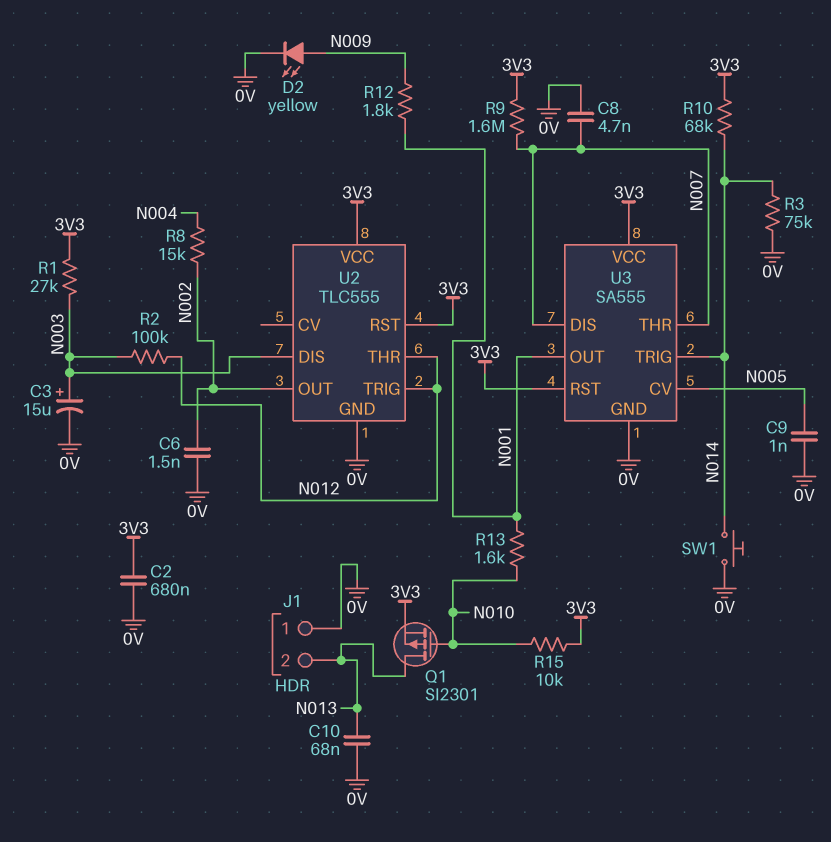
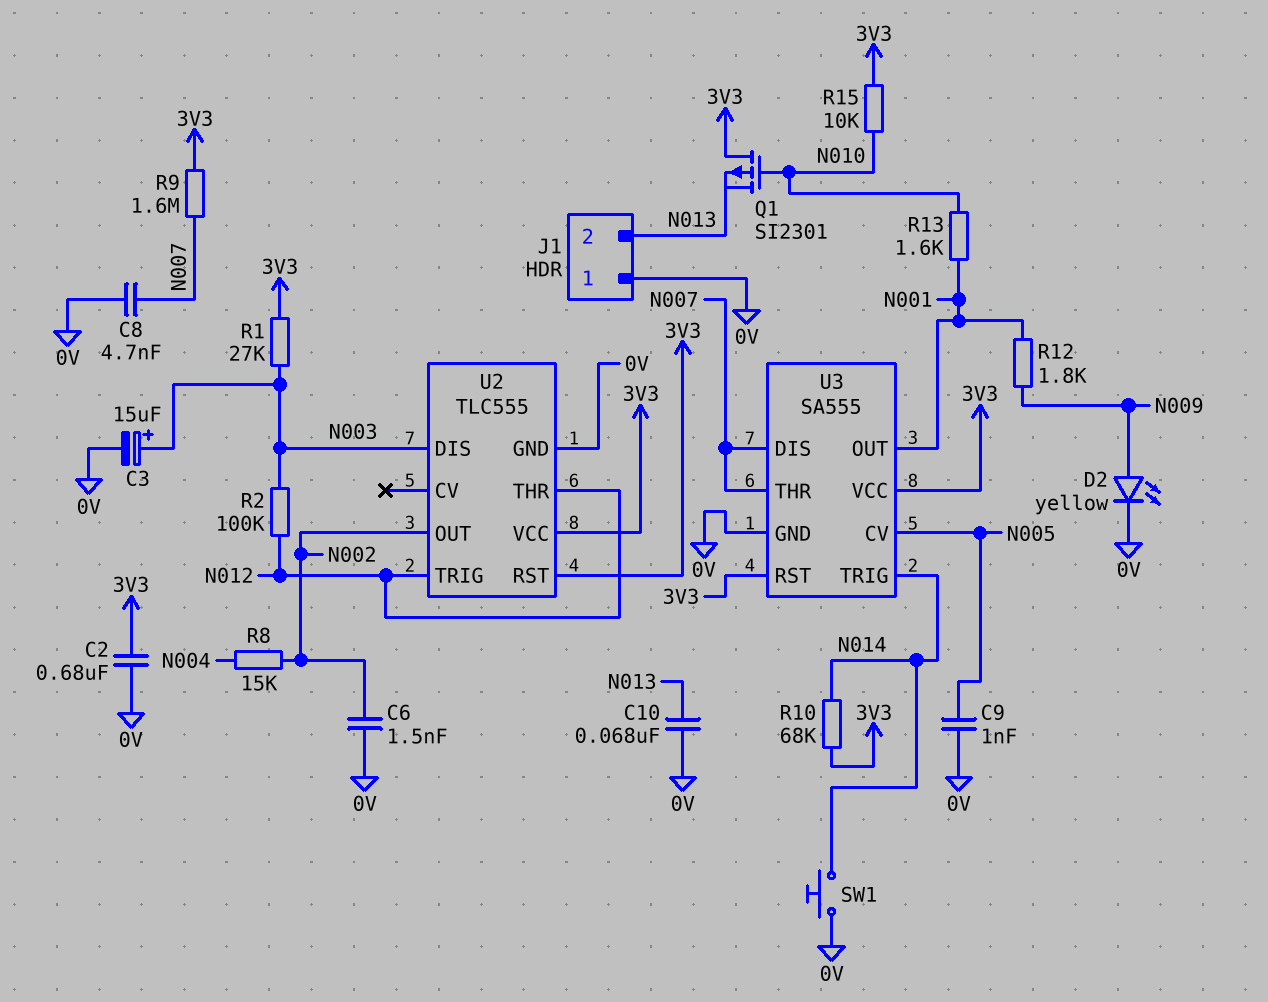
Q1: PMOS SI2301 (G N010, D N013, S 3V3) -> PMOS SI2301 (G N010, D 3V3, S N013)
R3: 75k (0V, N014) -> none

